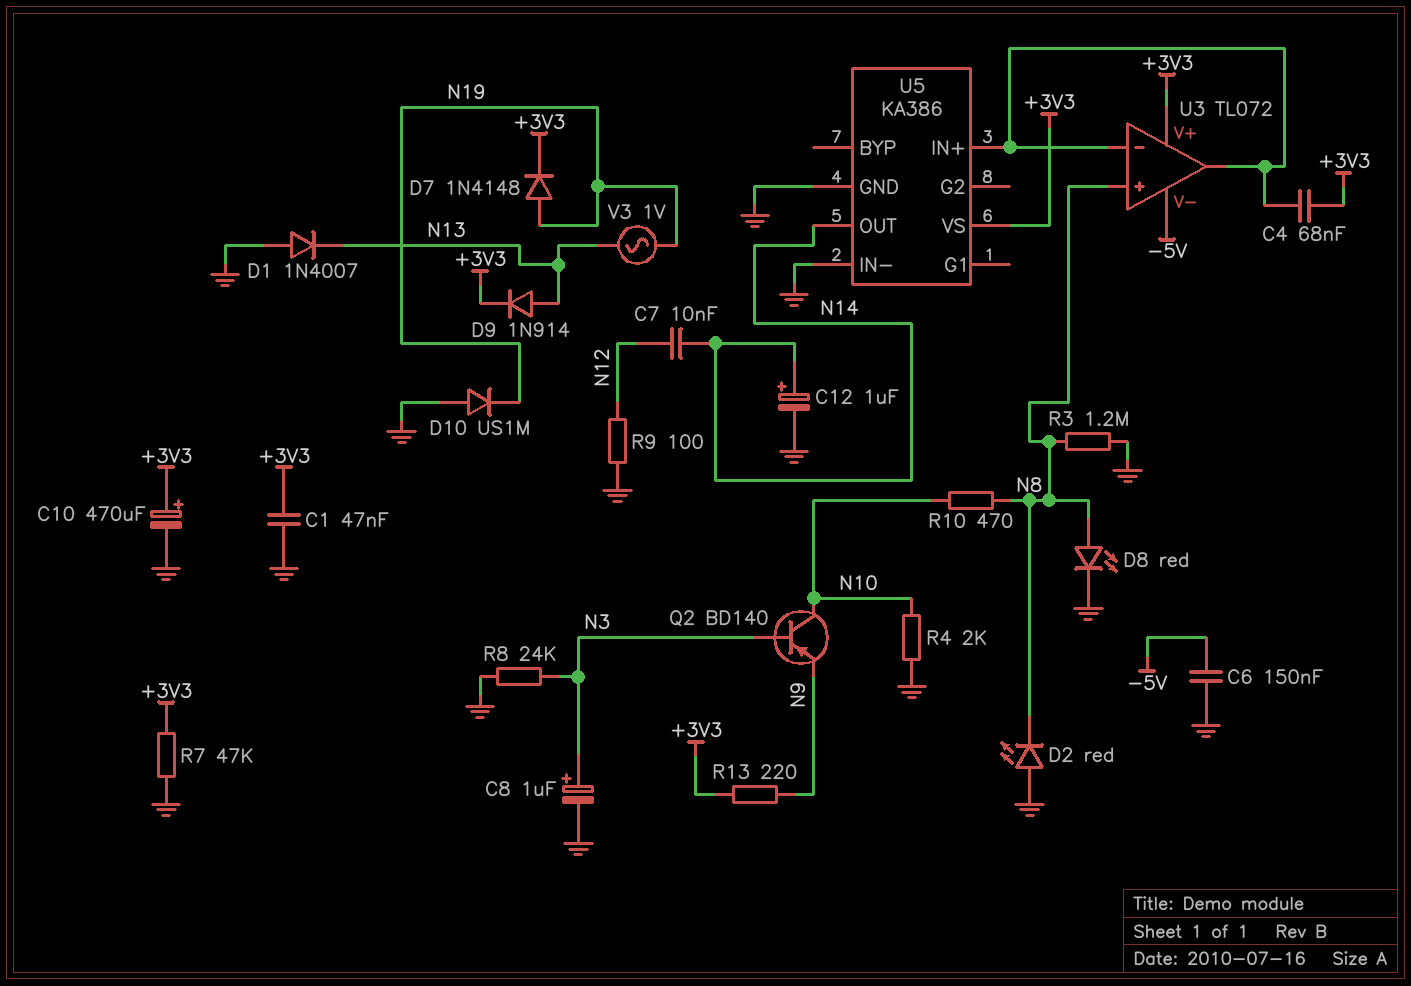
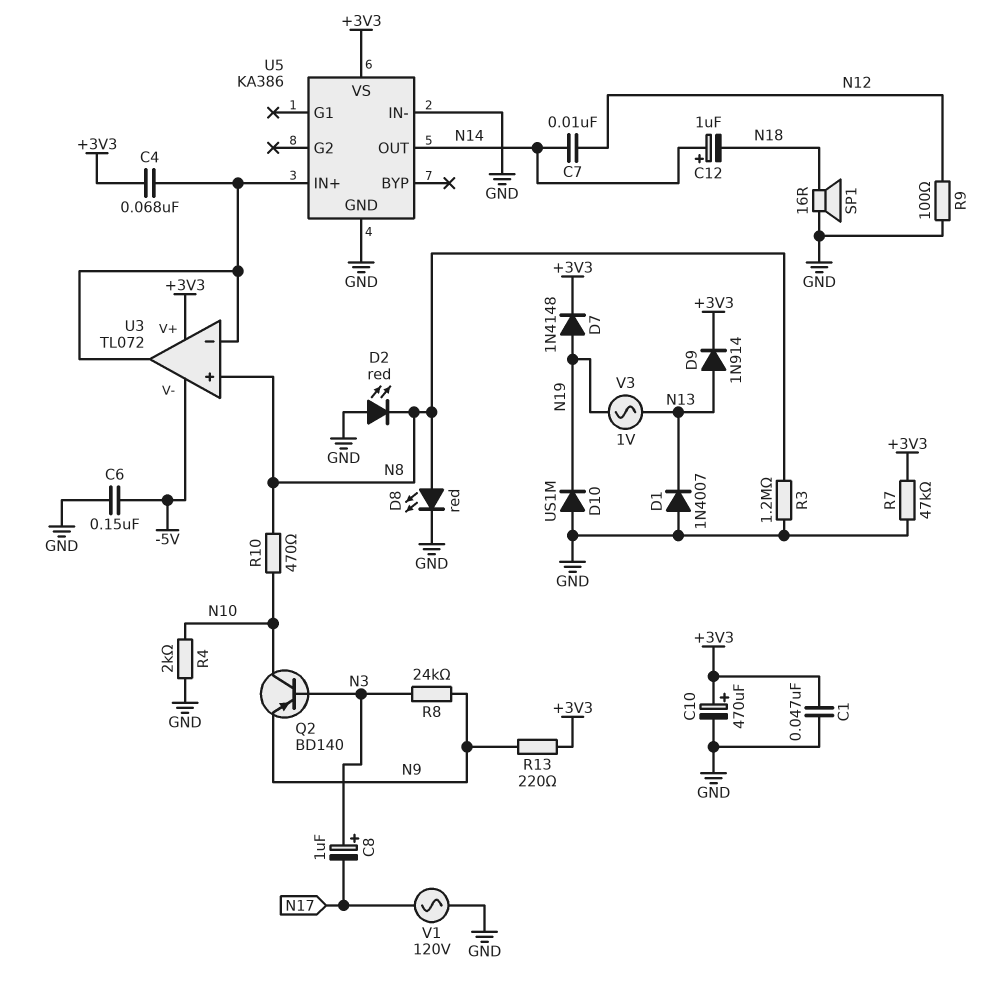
C8: 1uF (plus N3, minus GND) -> 1uF (plus N3, minus N17)
C12: 1uF (plus N14, minus GND) -> 1uF (plus N14, minus N18)
R8: 24k (GND, N3) -> 24k (N3, N9)
SP1: none -> speaker 16R (GND, N18)
V1: none -> AC 120V (GND, N17)

